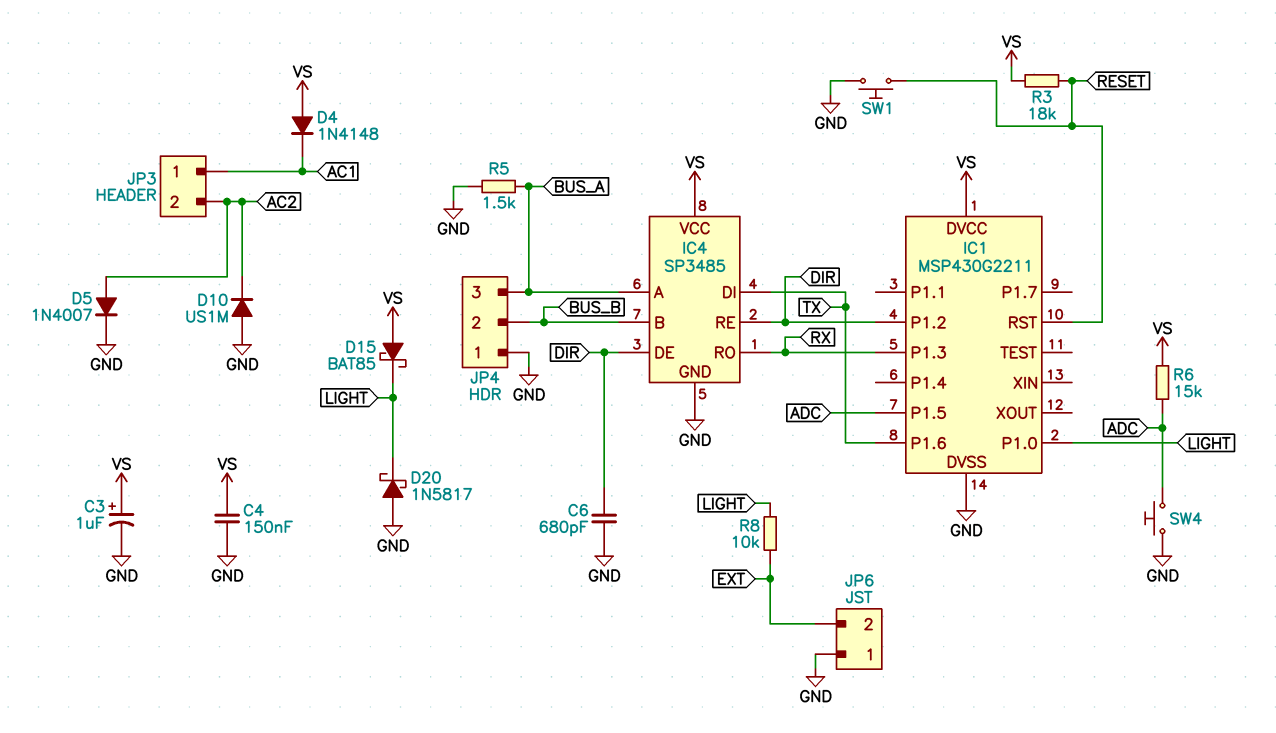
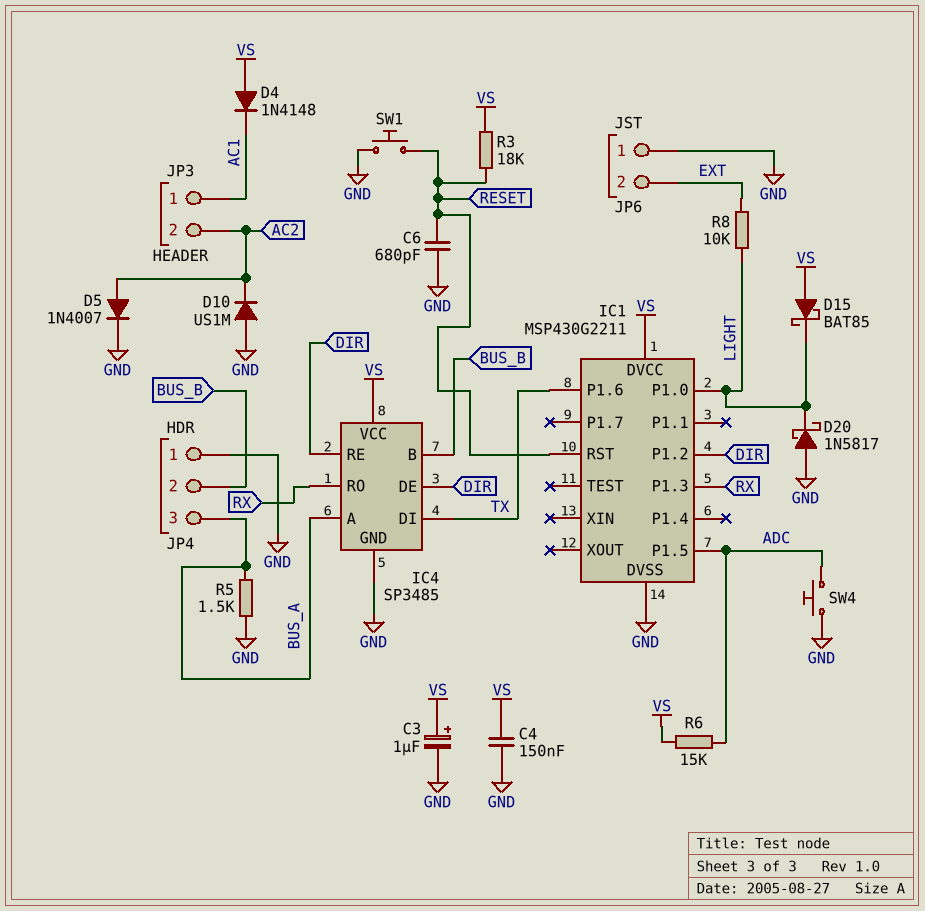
C6: 680pF (DIR, GND) -> 680pF (GND, RESET)

